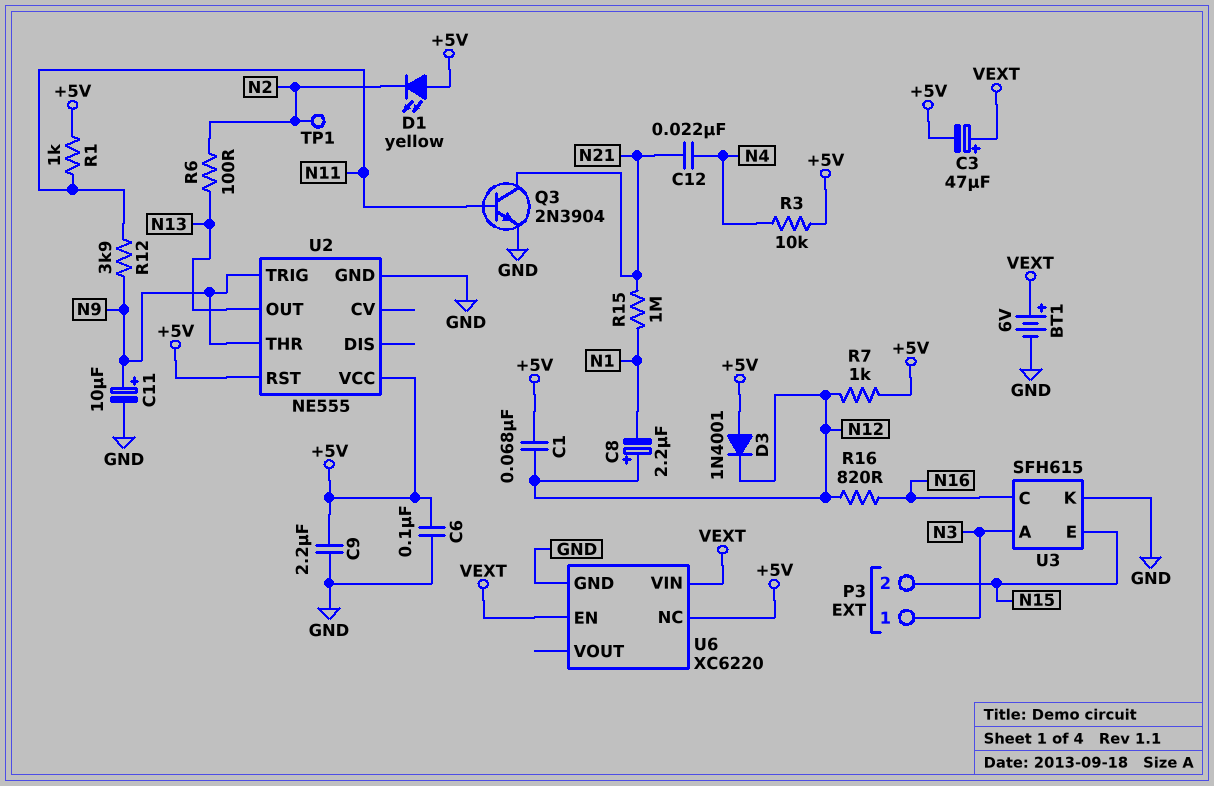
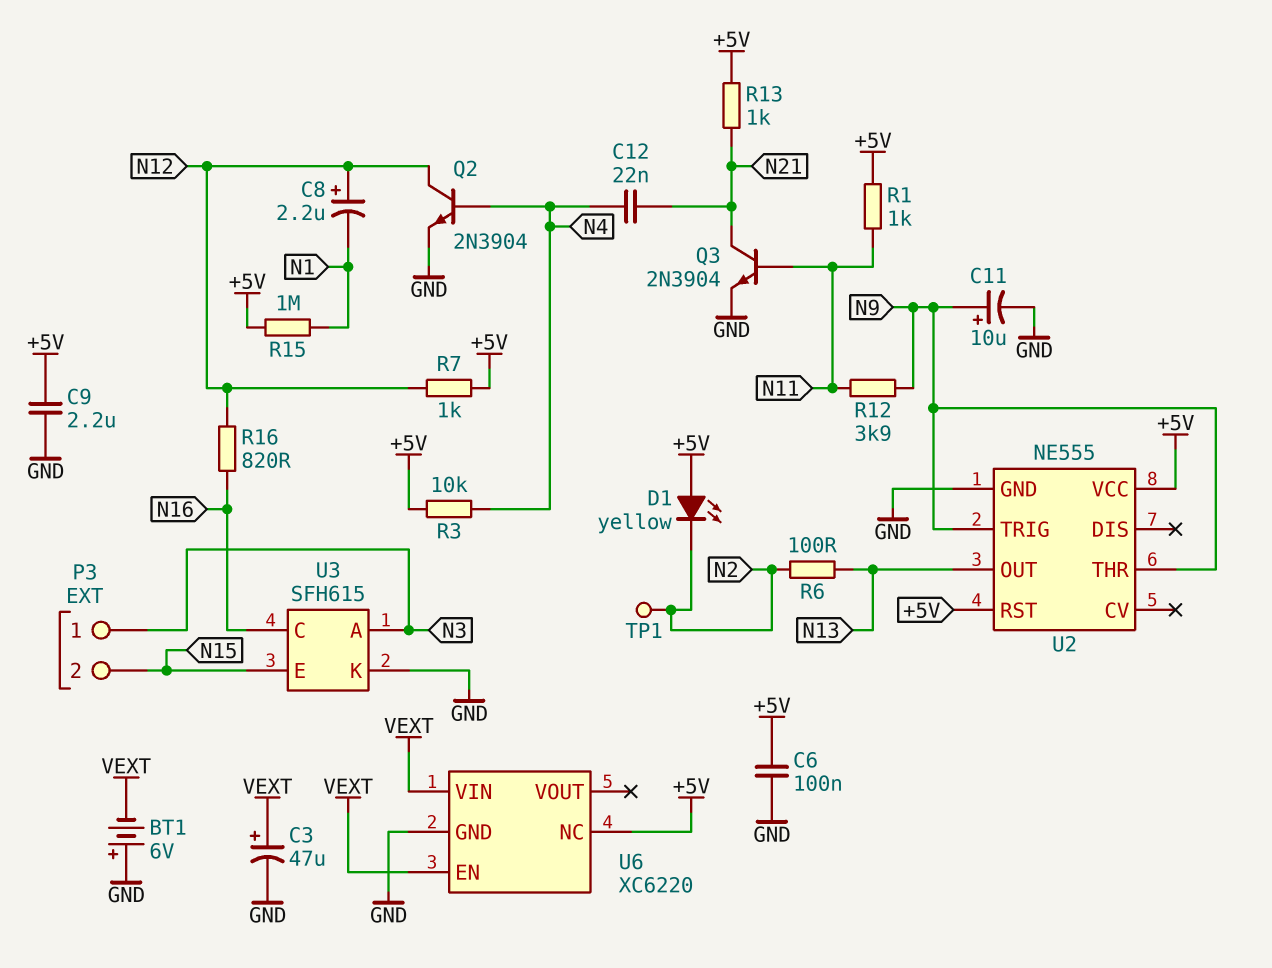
BT1: 6V (plus VEXT, minus GND) -> 6V (plus GND, minus VEXT)
C1: 68nF (+5V, N12) -> none
C3: 47uF (plus VEXT, minus +5V) -> 47uF (plus VEXT, minus GND)
D3: diode 1N4001 (A +5V, K N12) -> none
Q2: none -> NPN 2N3904 (B N4, C N12, E GND)
R13: none -> 1k (+5V, N21)
R15: 1M (N1, N21) -> 1M (+5V, N1)

